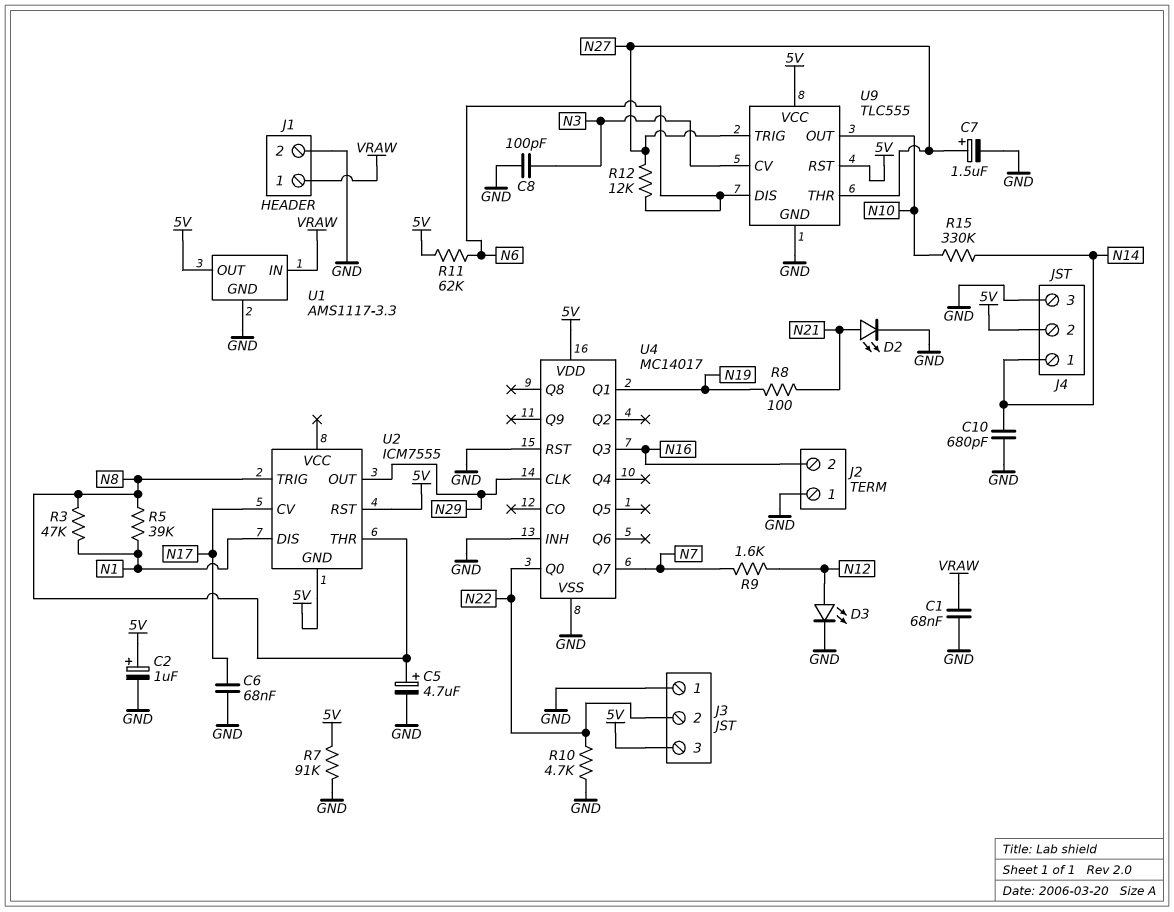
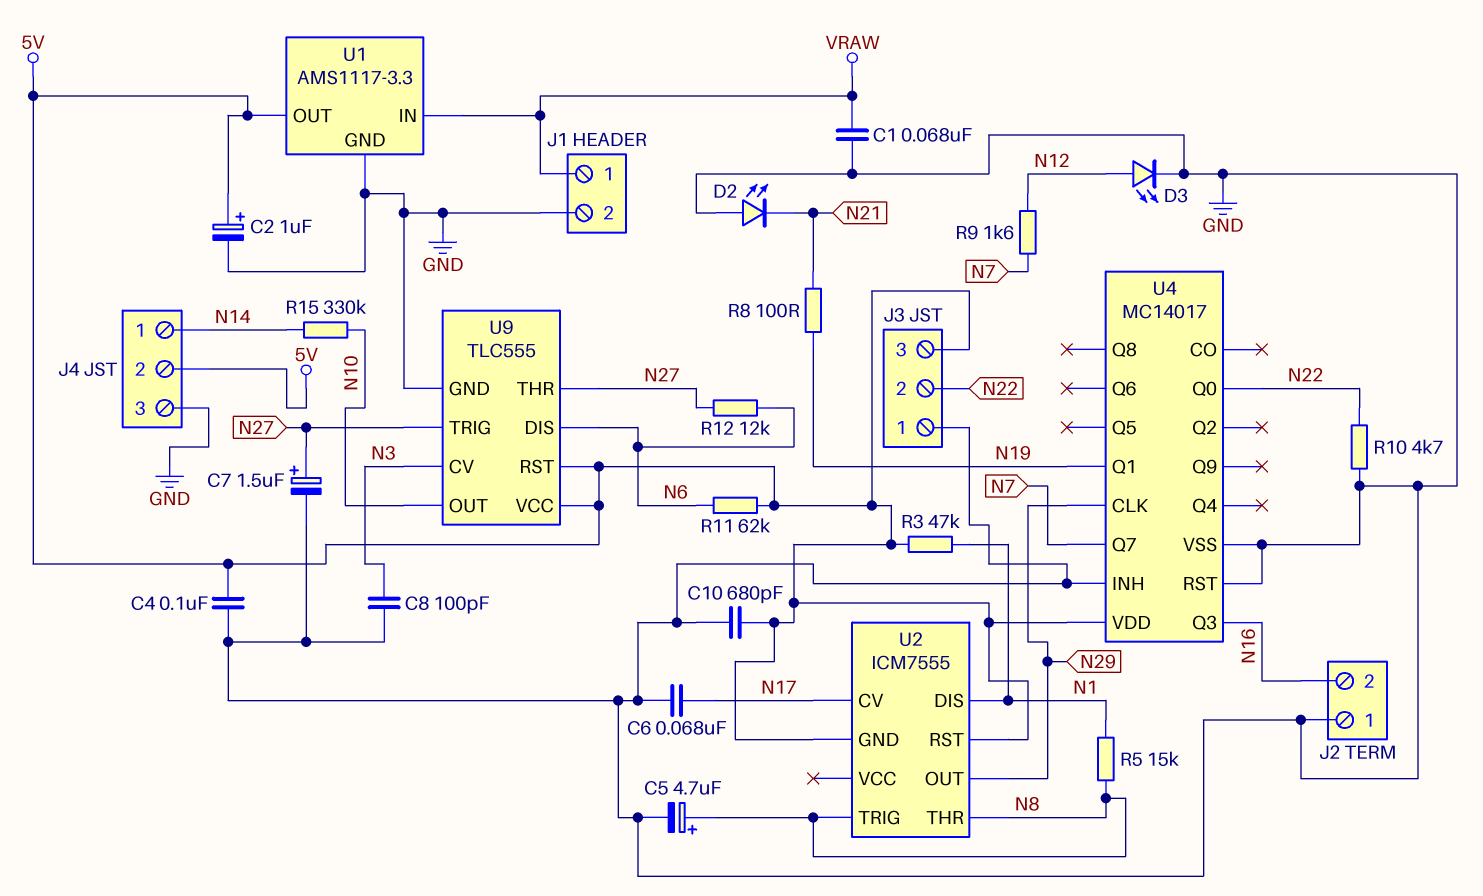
C4: none -> 100nF (5V, GND)
C10: 680pF (GND, N14) -> 680pF (5V, GND)
D2: LED (A N21, K GND) -> LED (A GND, K N21)
R3: 47k (N1, N8) -> 47k (5V, N1)
R5: 39k (N1, N8) -> 15k (N1, N8)
R7: 91k (5V, GND) -> none

